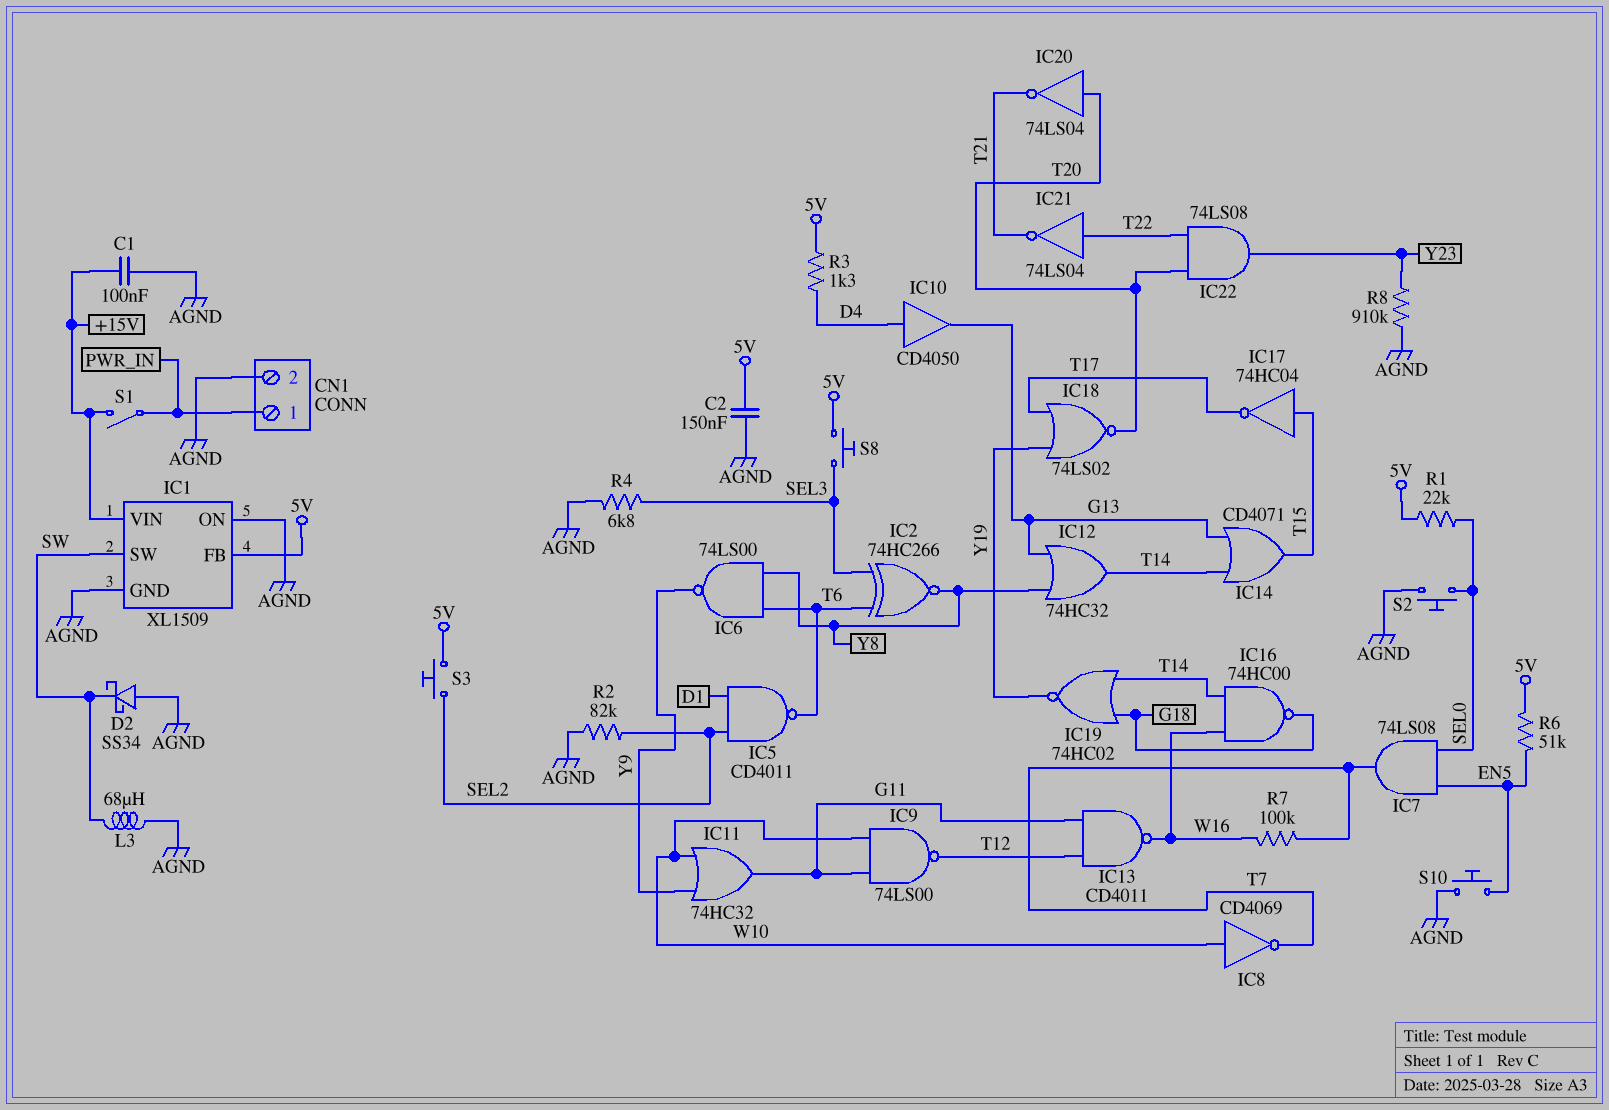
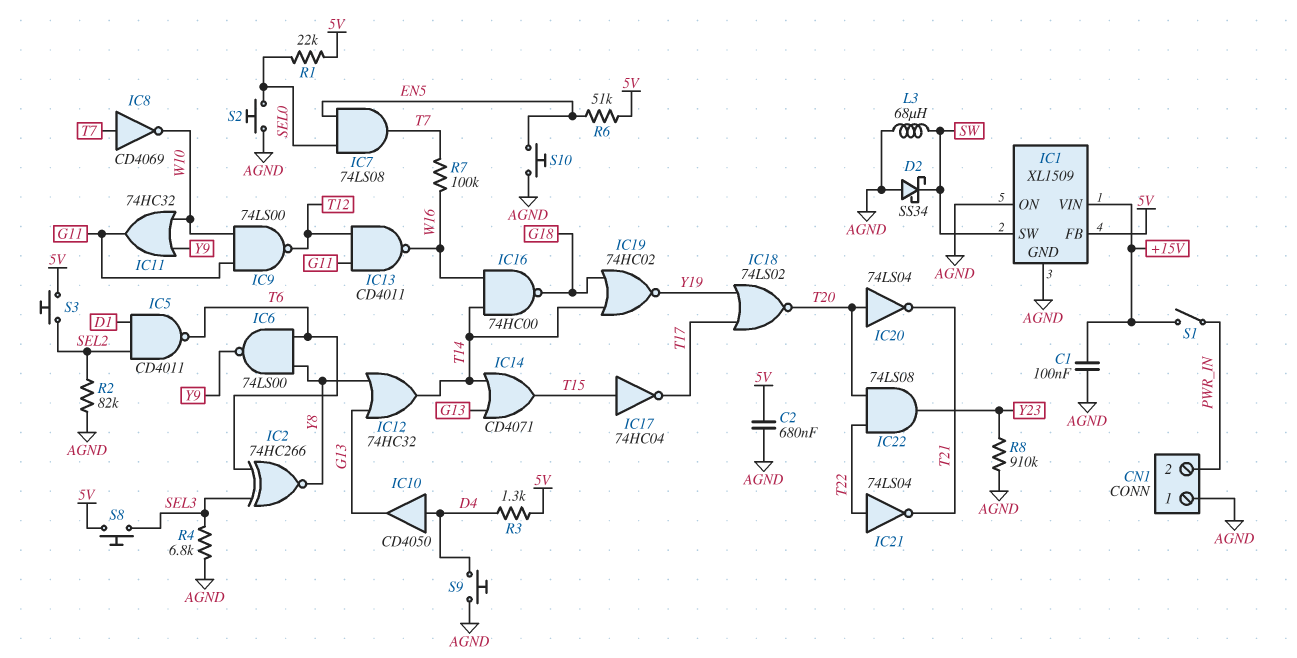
C2: 150nF (5V, AGND) -> 680nF (5V, AGND)
CN1 pin 1: PWR_IN -> AGND
CN1 pin 2: AGND -> PWR_IN
IC8: NOT CD4069 (in W10, out T7) -> NOT CD4069 (in T7, out W10)
S9: none -> button (AGND, D4)

